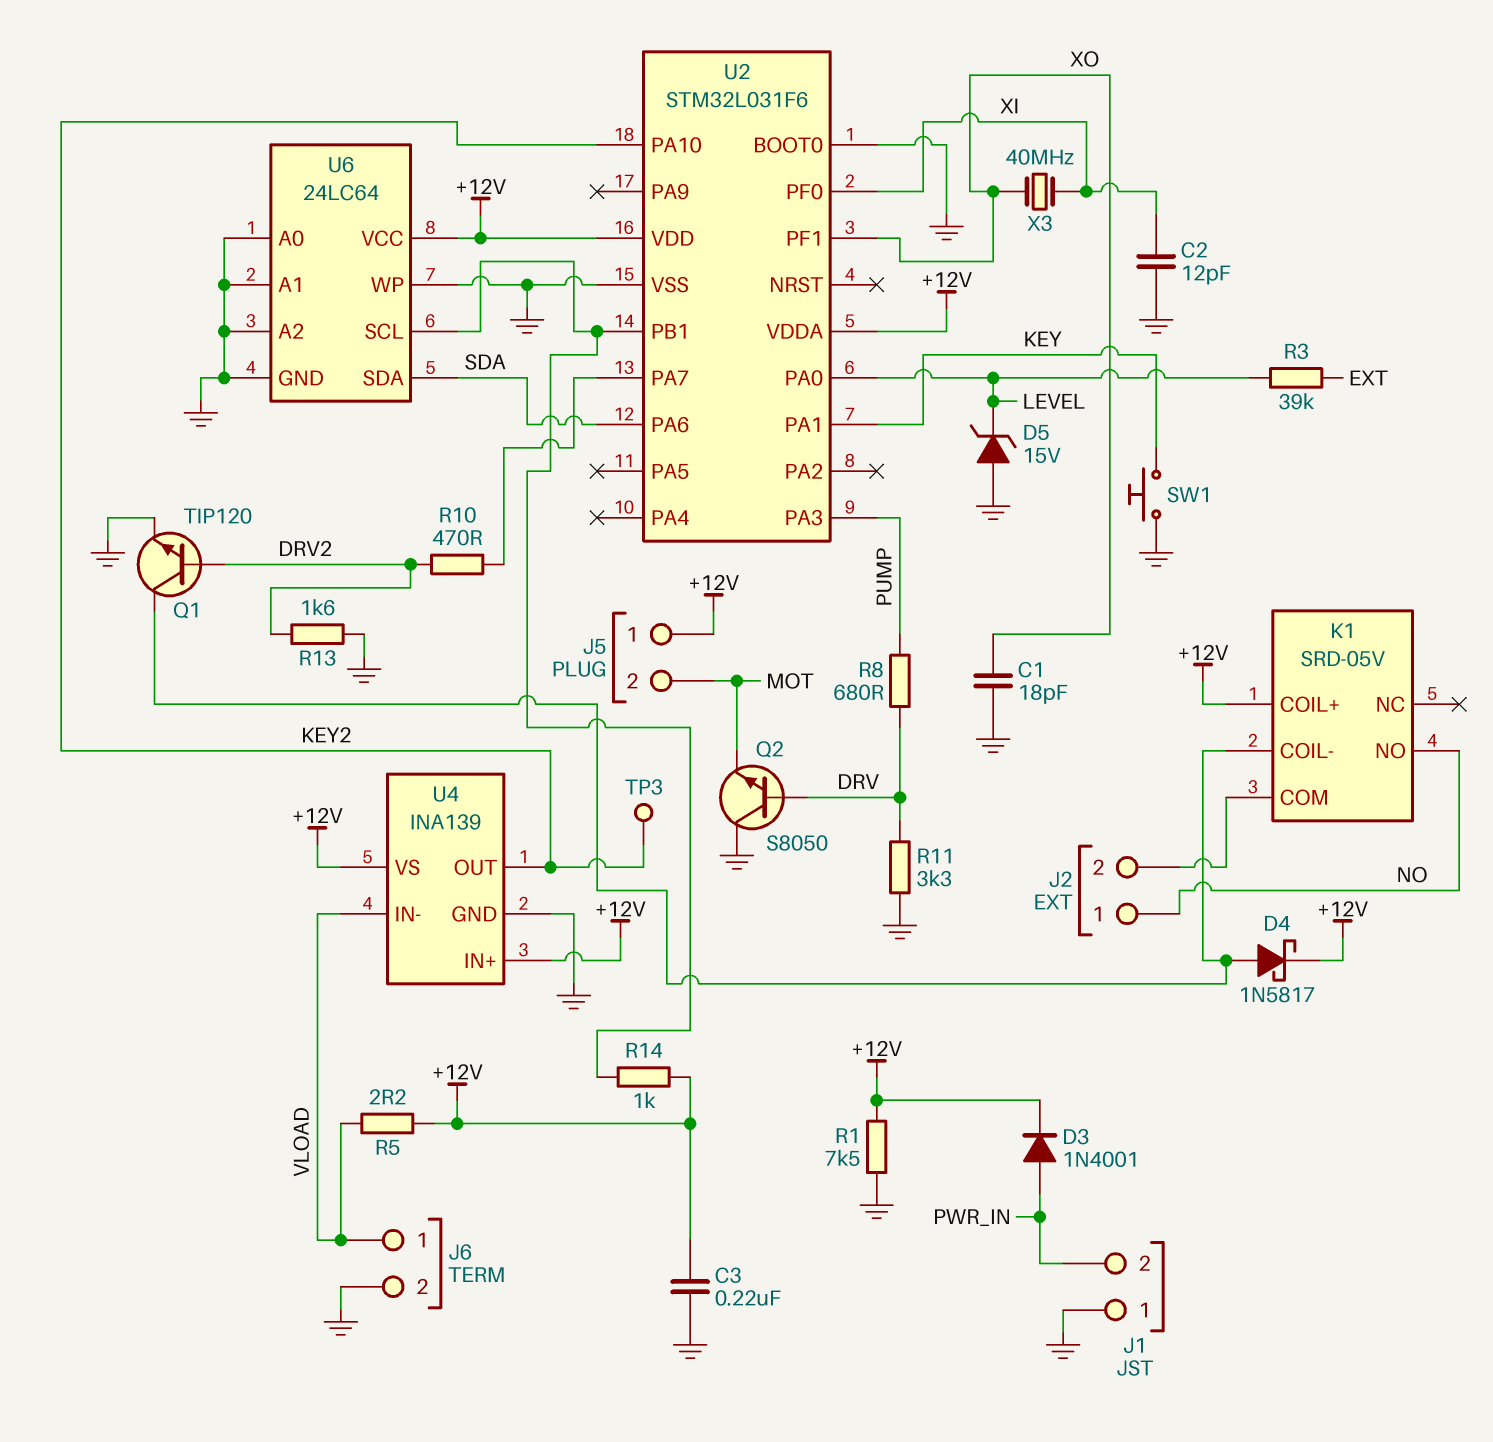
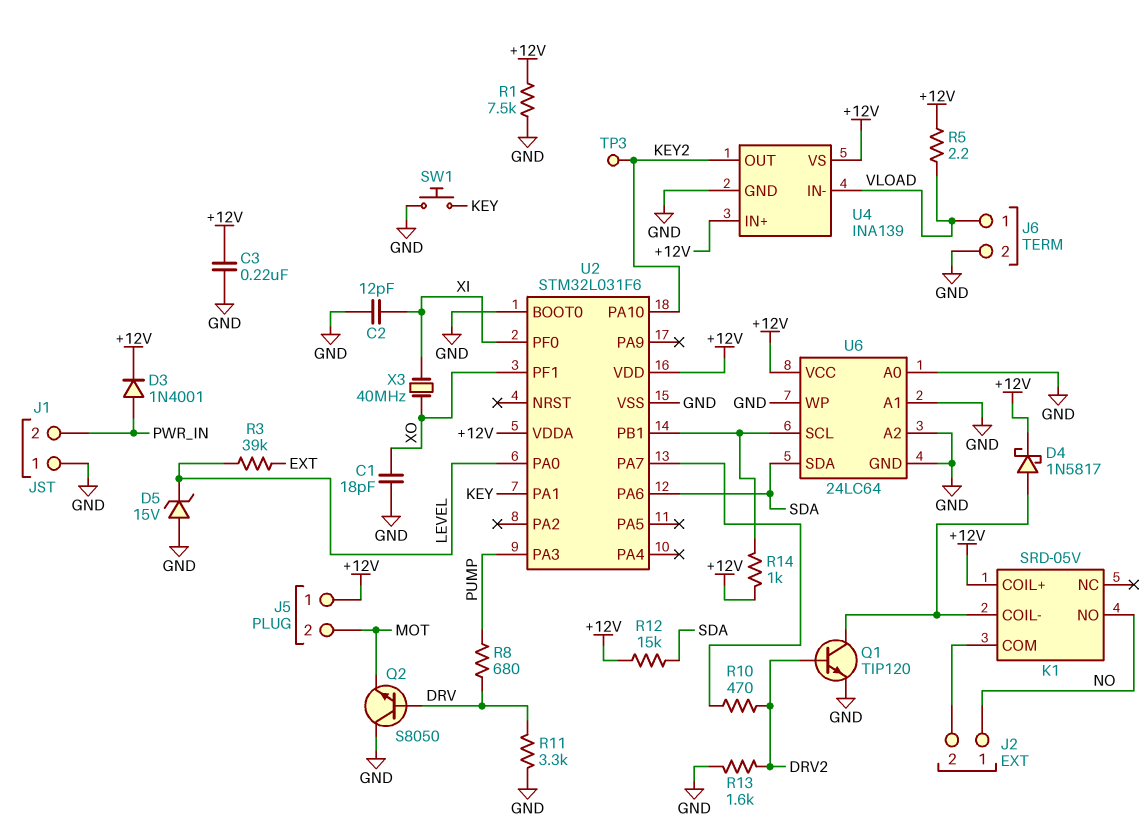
R12: none -> 15k (+12V, SDA)

